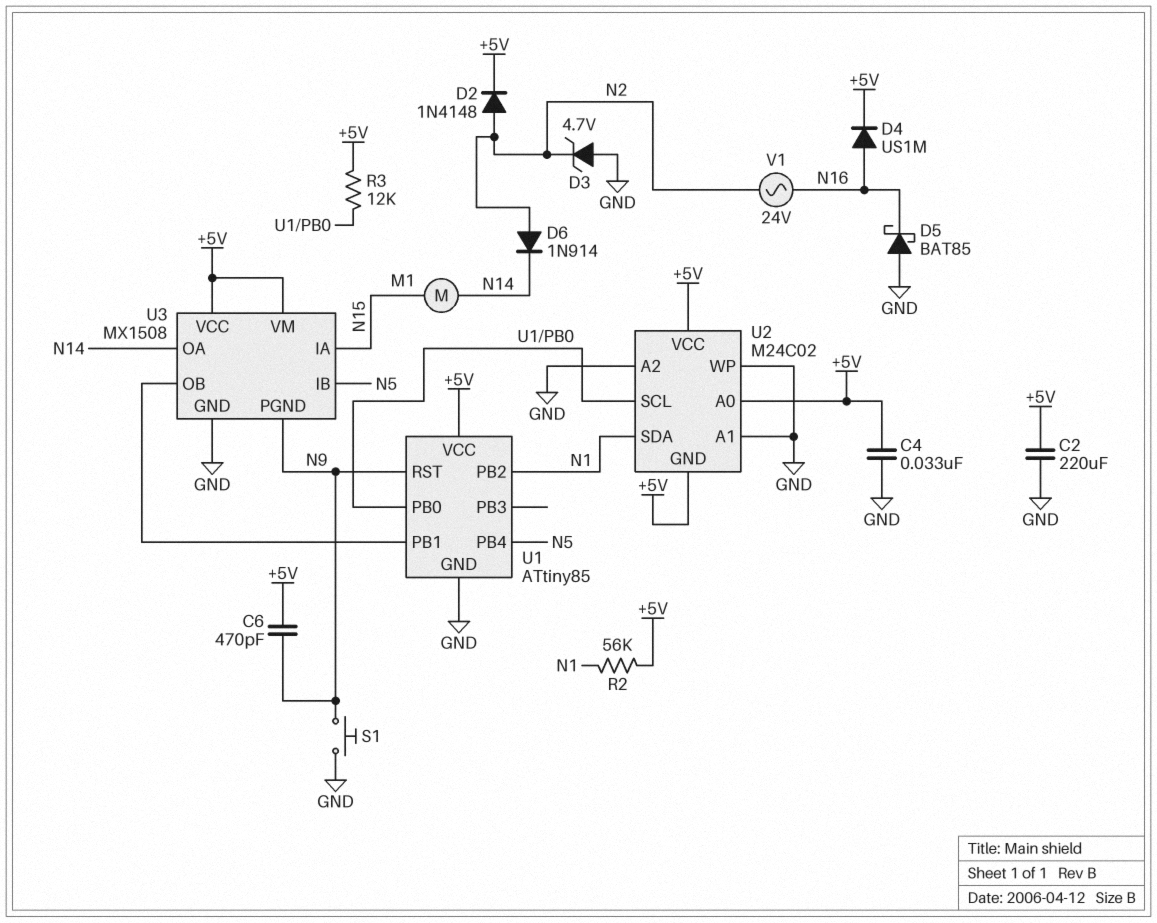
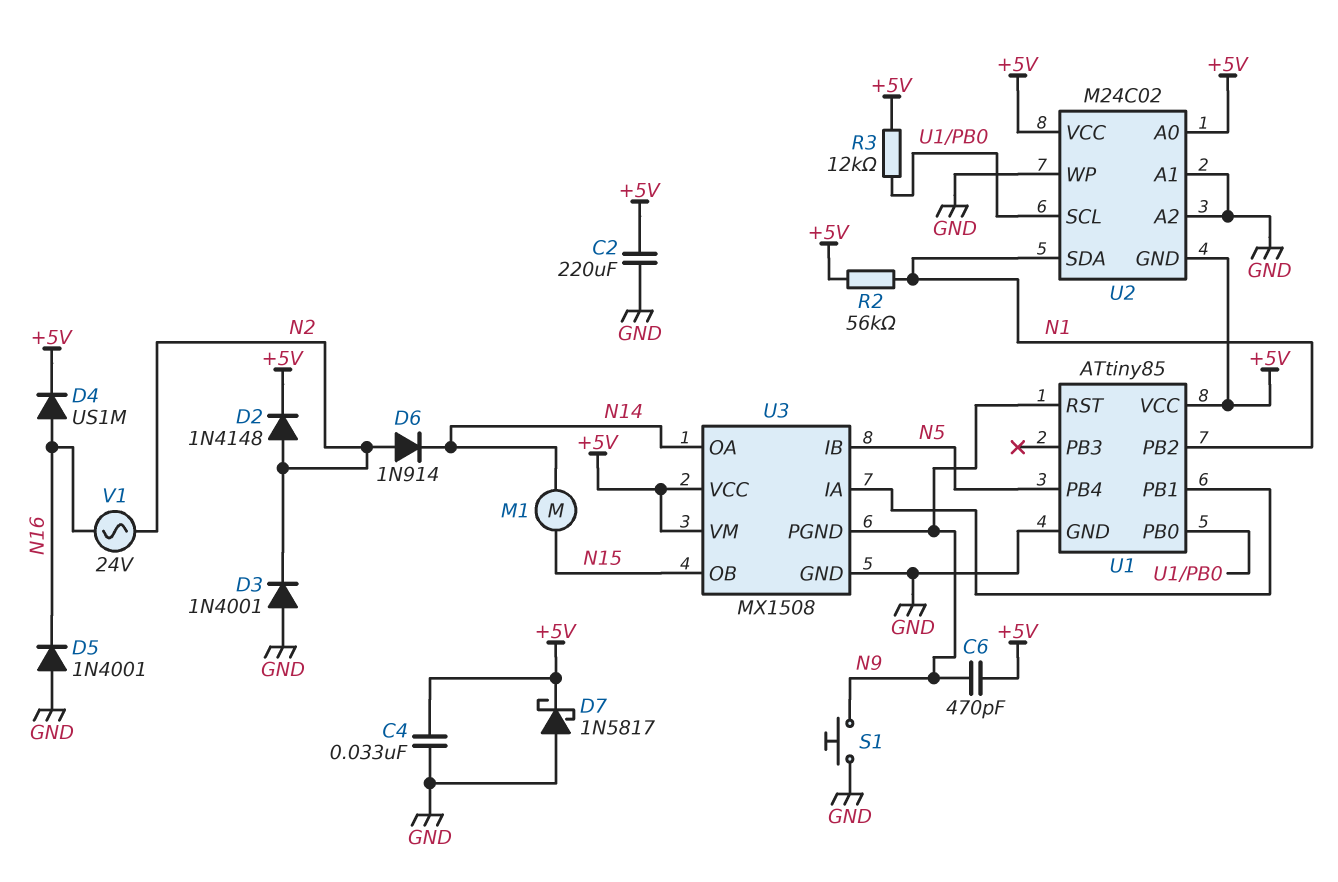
D3: zener 4.7V (A GND, K N2) -> diode 1N4001 (A GND, K N2)
D5: schottky BAT85 (A GND, K N16) -> diode 1N4001 (A GND, K N16)
D7: none -> schottky 1N5817 (A GND, K +5V)
U3 pin IA: N15 -> U1/PB1
U3 pin OB: U1/PB1 -> N15

